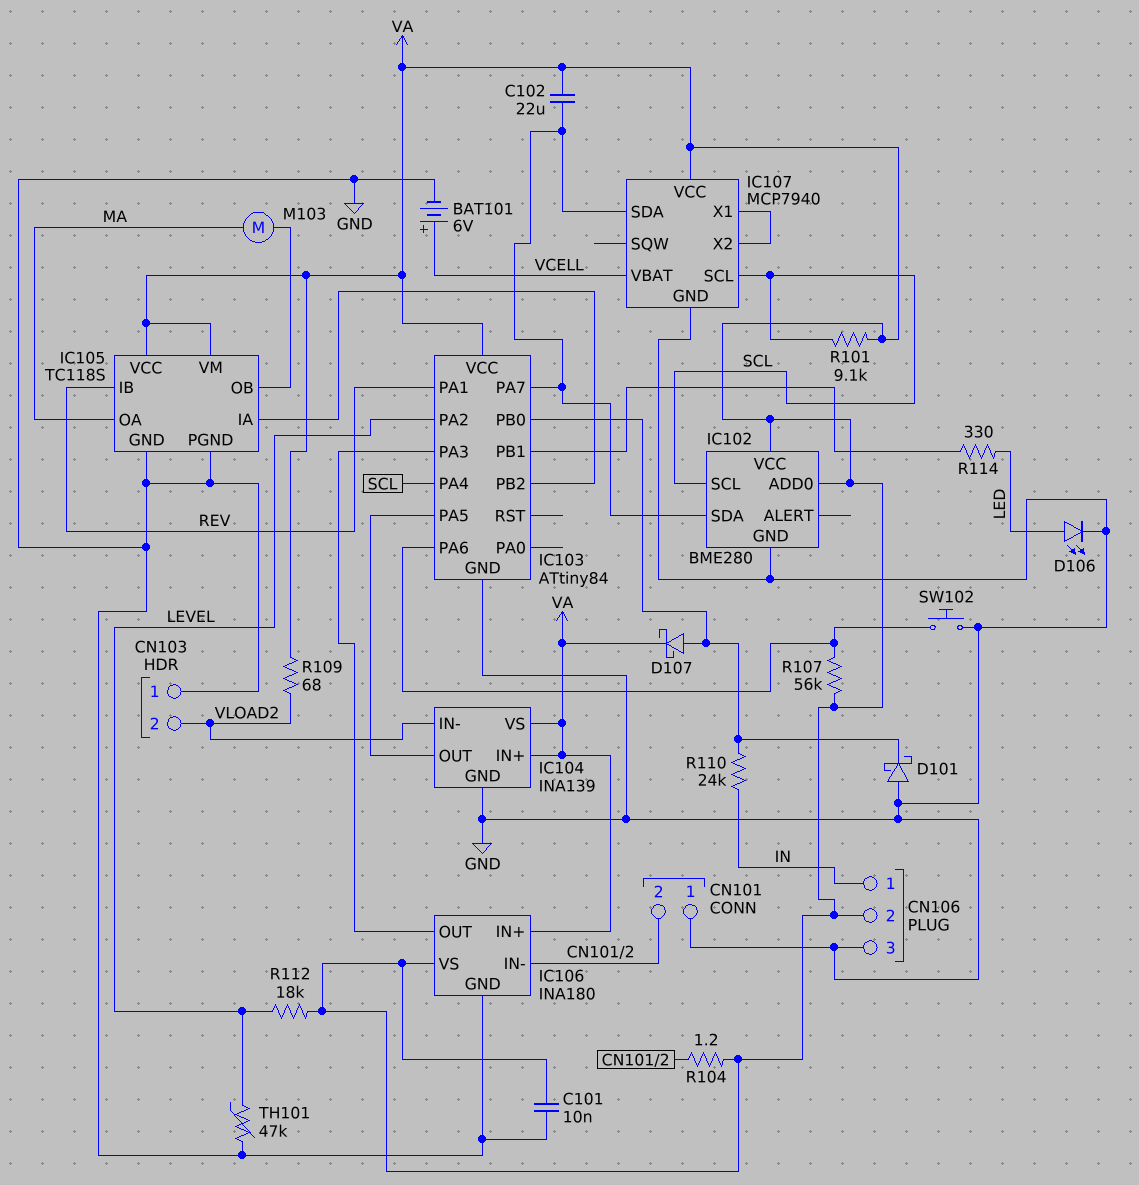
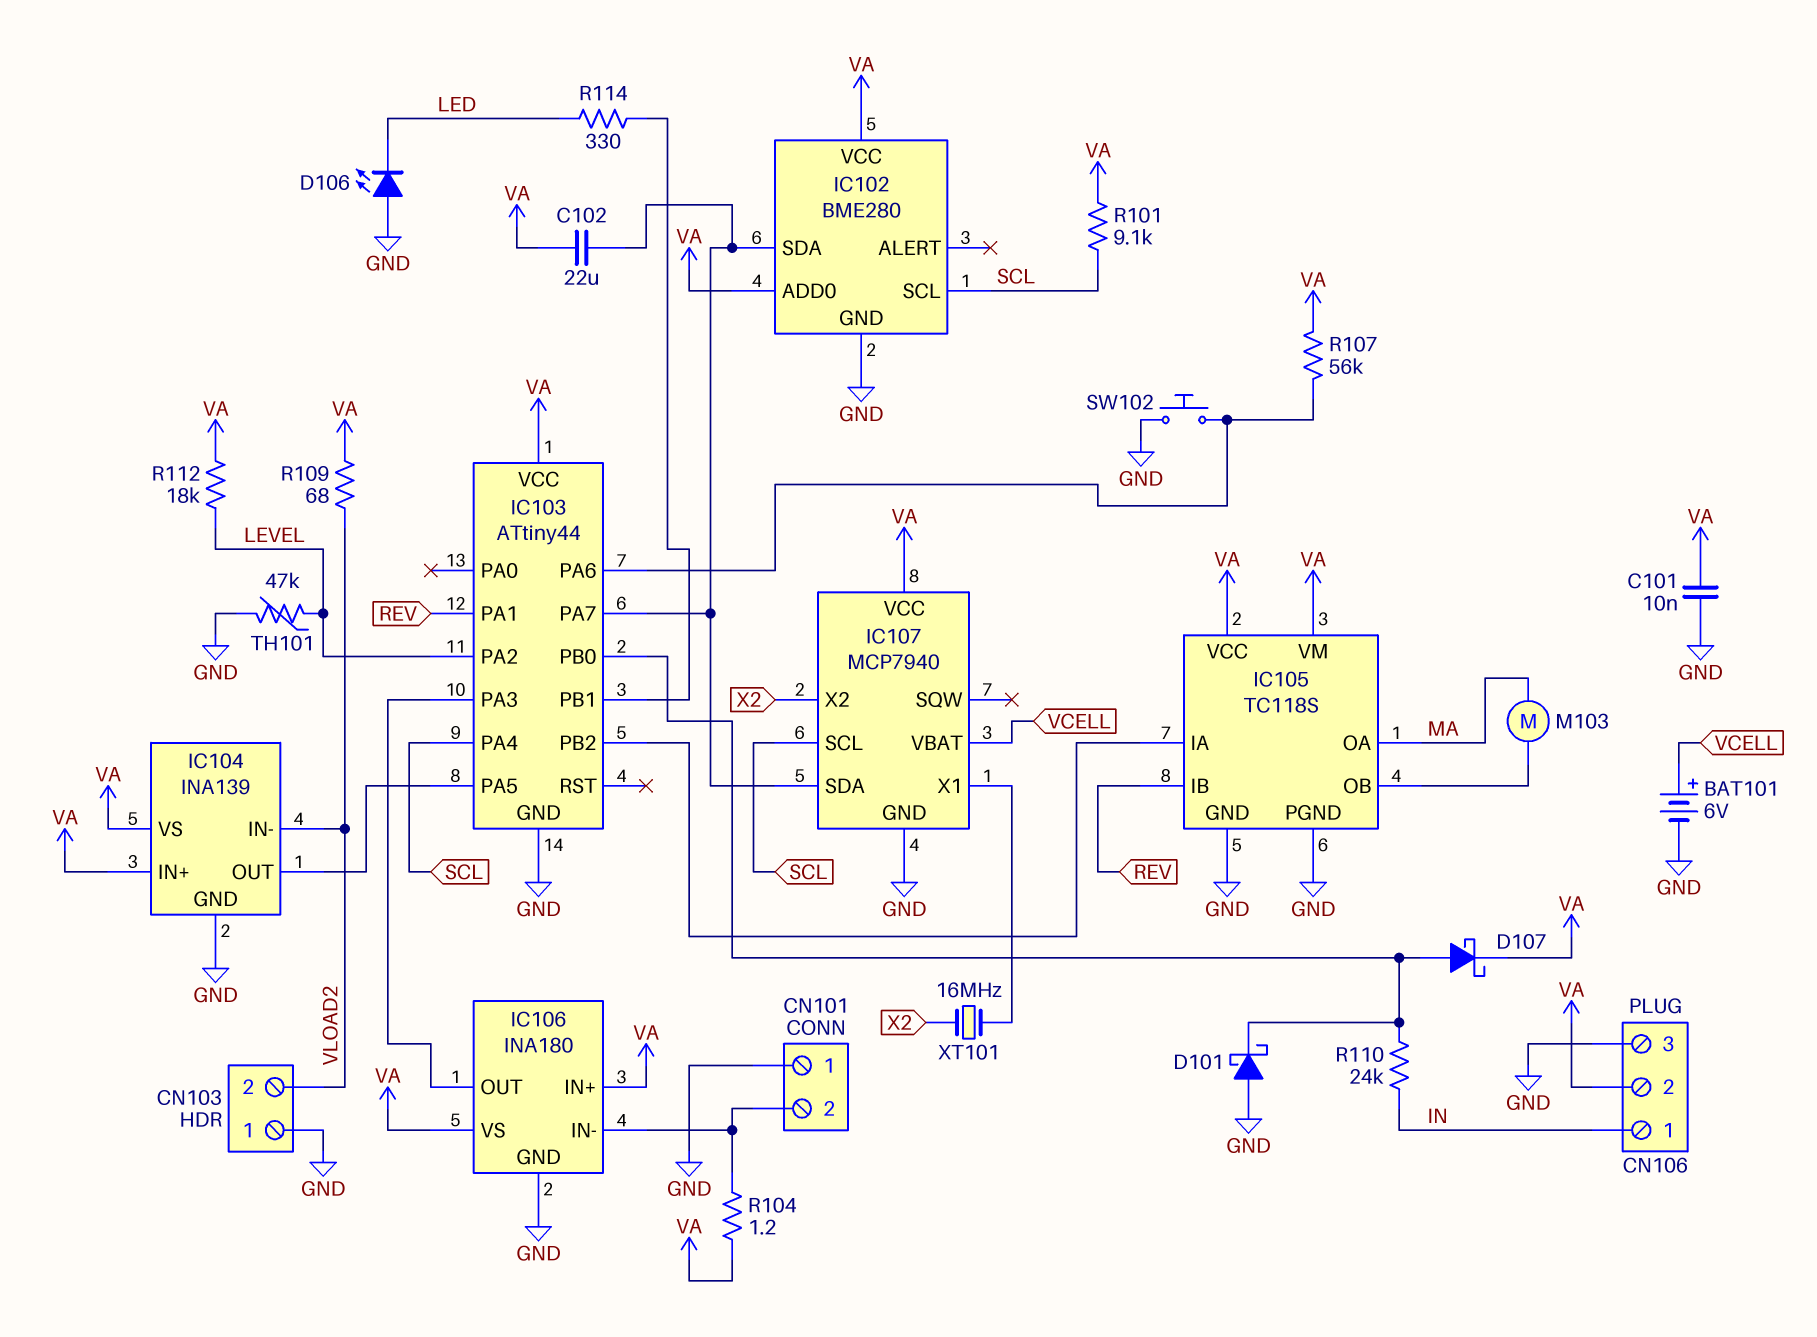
D106: LED (A LED, K GND) -> LED (A GND, K LED)
IC103: ATtiny84 -> ATtiny44
IC107 pin X2: IC107/X1 -> X2
XT101: none -> 16MHz (IC107/X1, X2)

